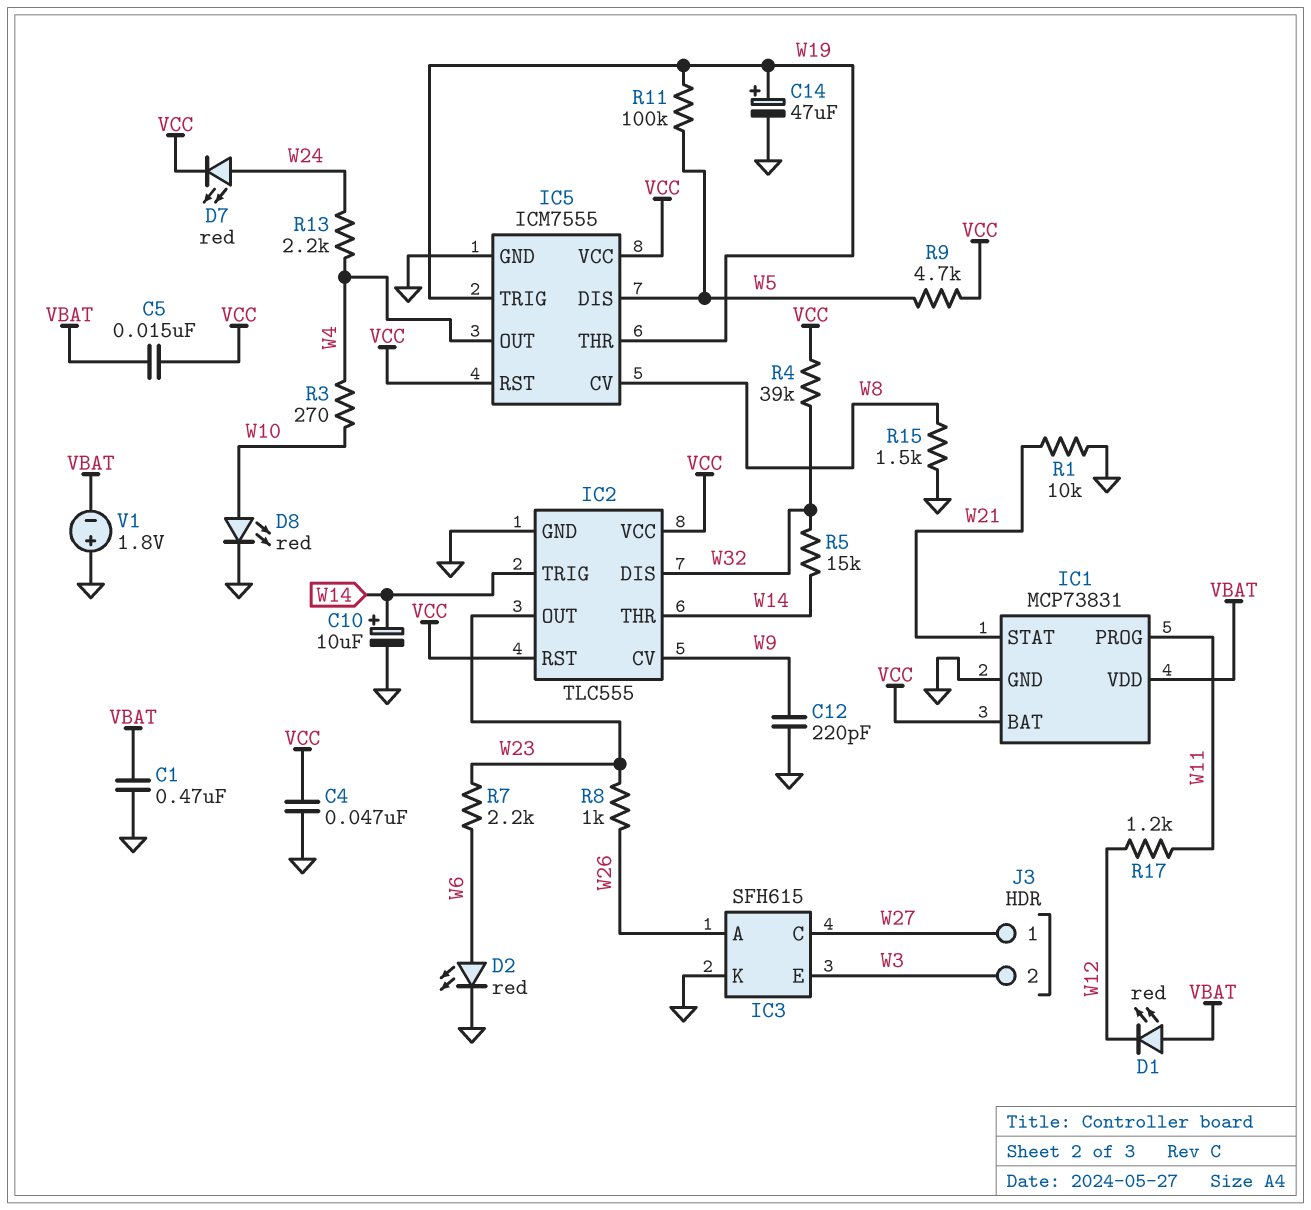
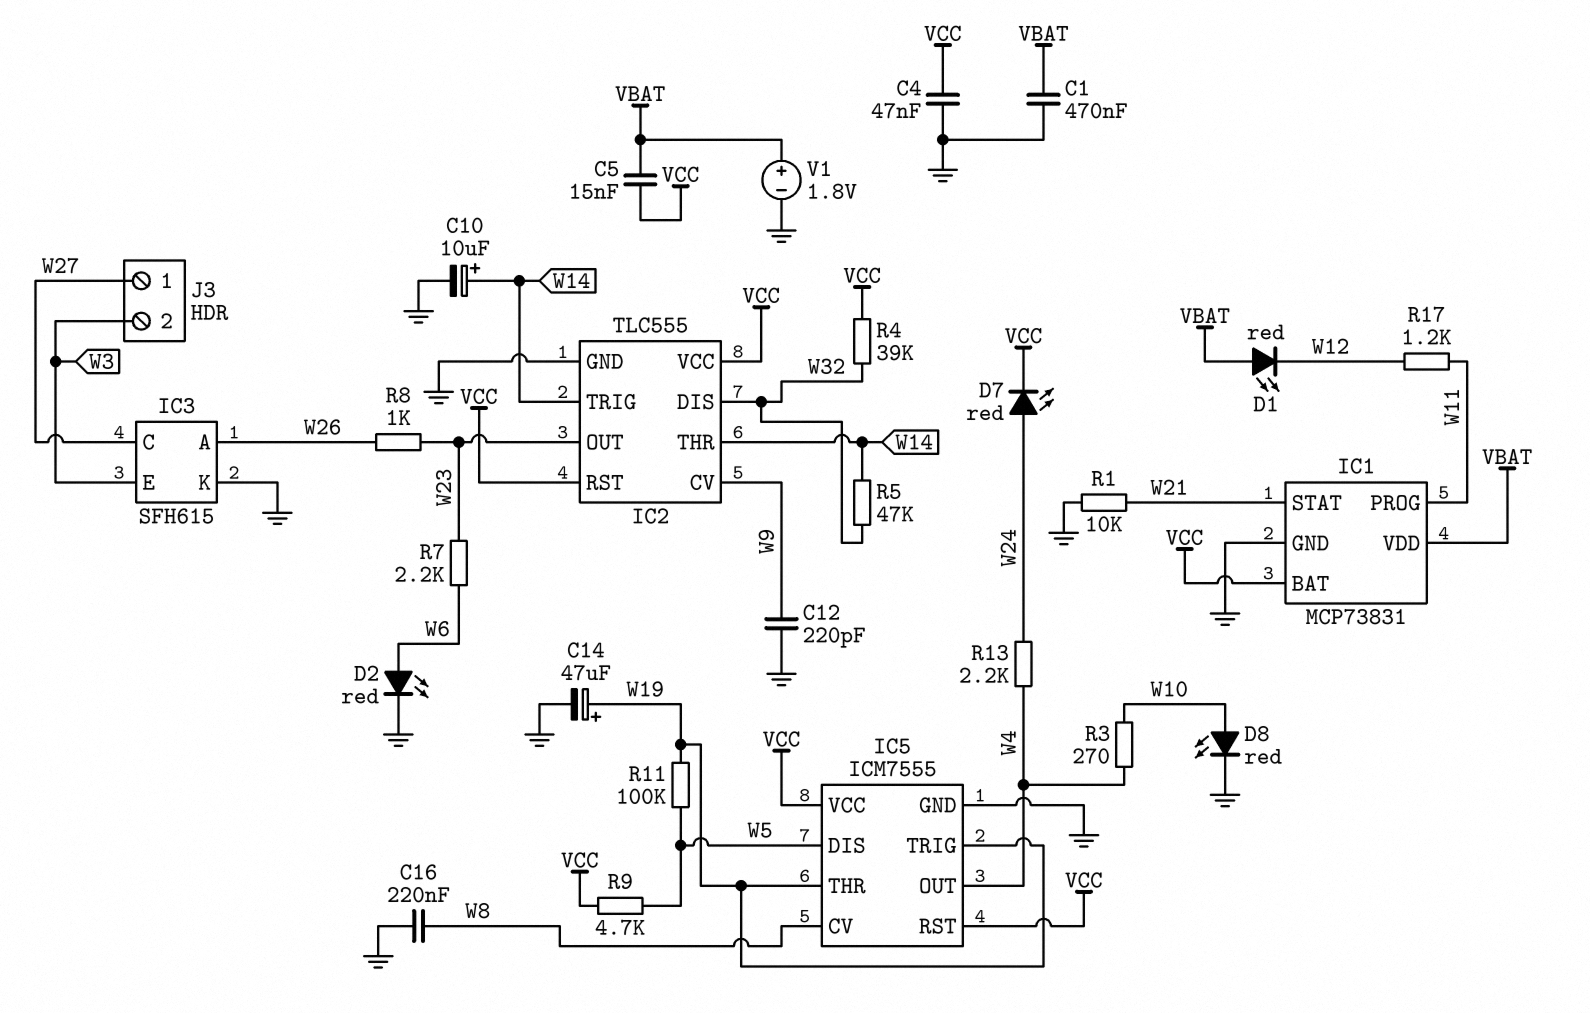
C16: none -> 220nF (GND, W8)
R5: 15k (W14, W32) -> 47k (W14, W32)
R15: 1.5k (GND, W8) -> none
V1: 1.8V (plus GND, minus VBAT) -> 1.8V (plus VBAT, minus GND)

